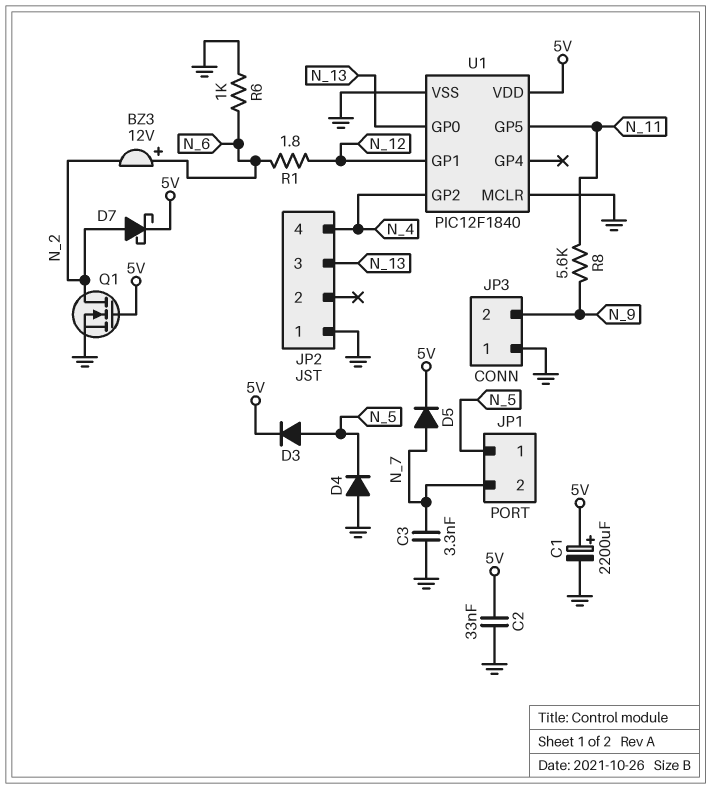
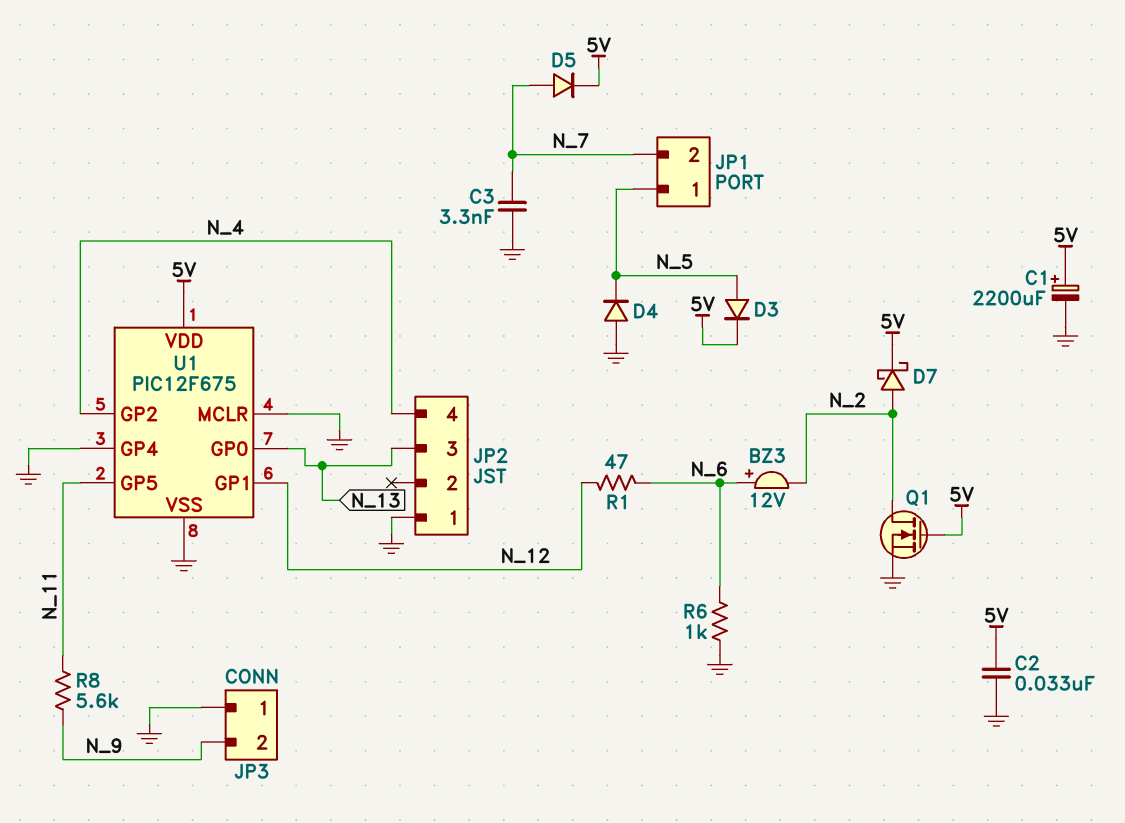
R1: 1.8 (N_6, N_12) -> 47 (N_6, N_12)
U1: PIC12F1840 -> PIC12F675
U1 pin GP4: none -> GND

